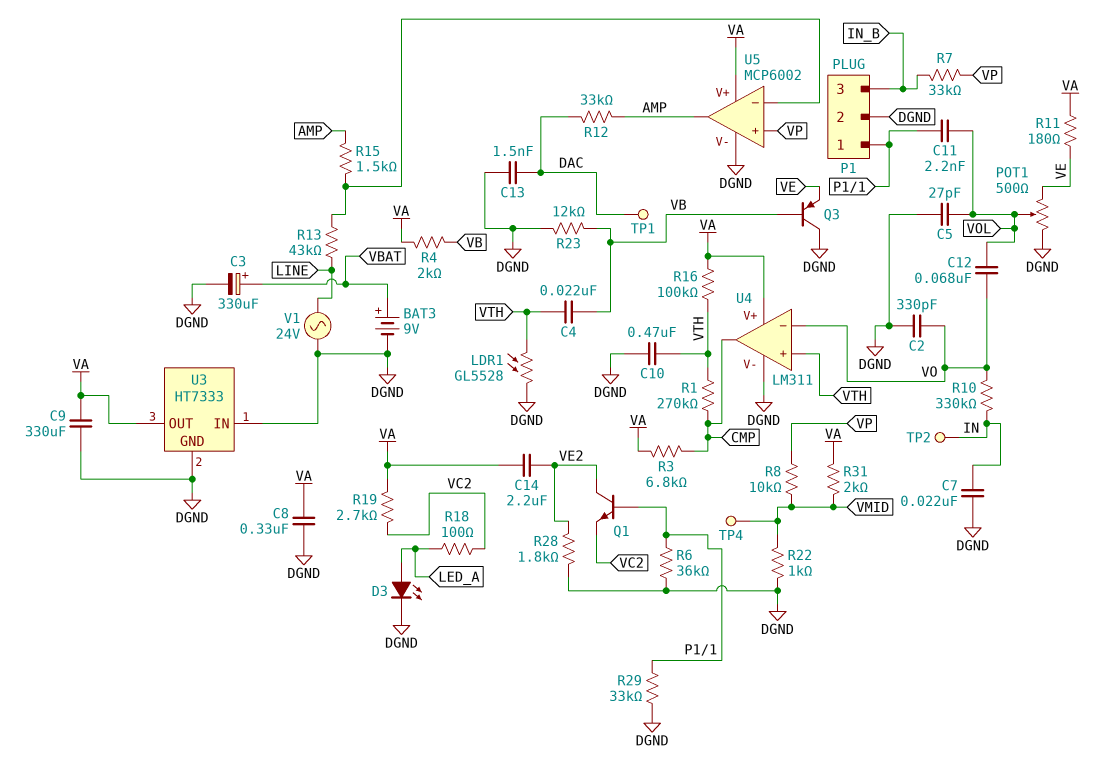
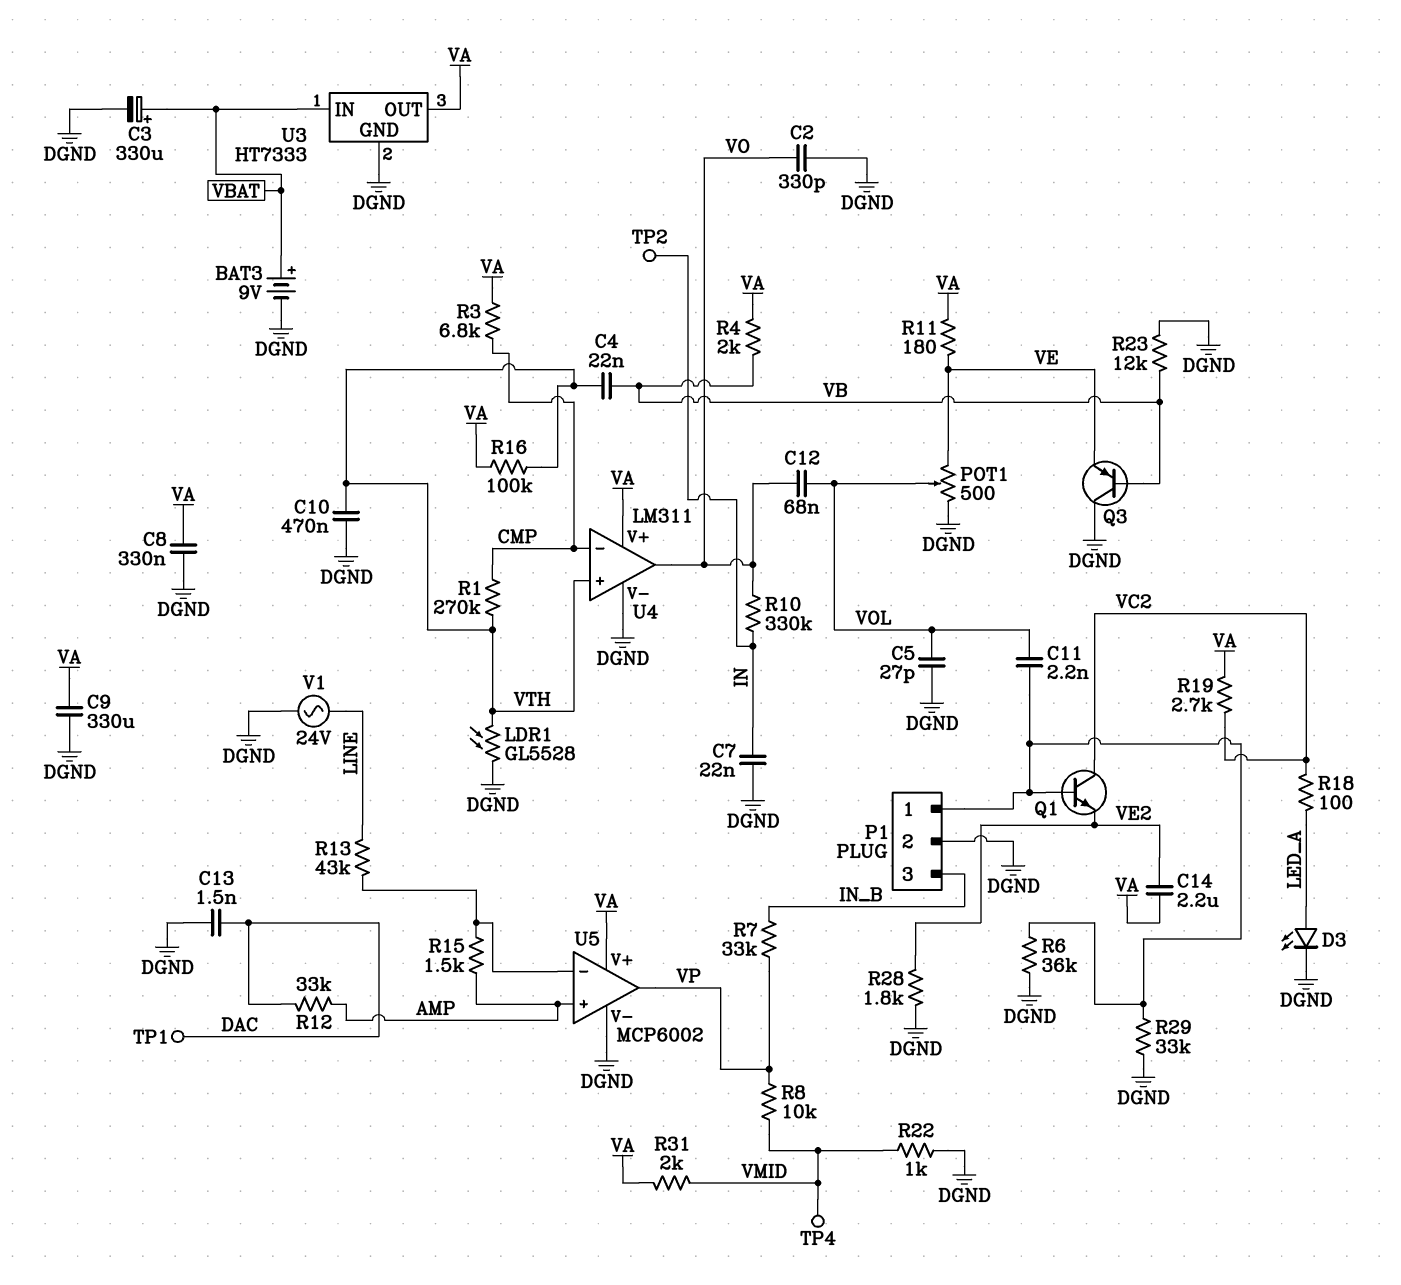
Q1: NPN (B P1/1, C VE2, E VC2) -> NPN (B P1/1, C VC2, E VE2)
U3 pin IN: DGND -> VBAT
U4 pin in-: VO -> CMP
U4 pin out: CMP -> VO
U5 pin in+: VP -> AMP
U5 pin out: AMP -> VP

